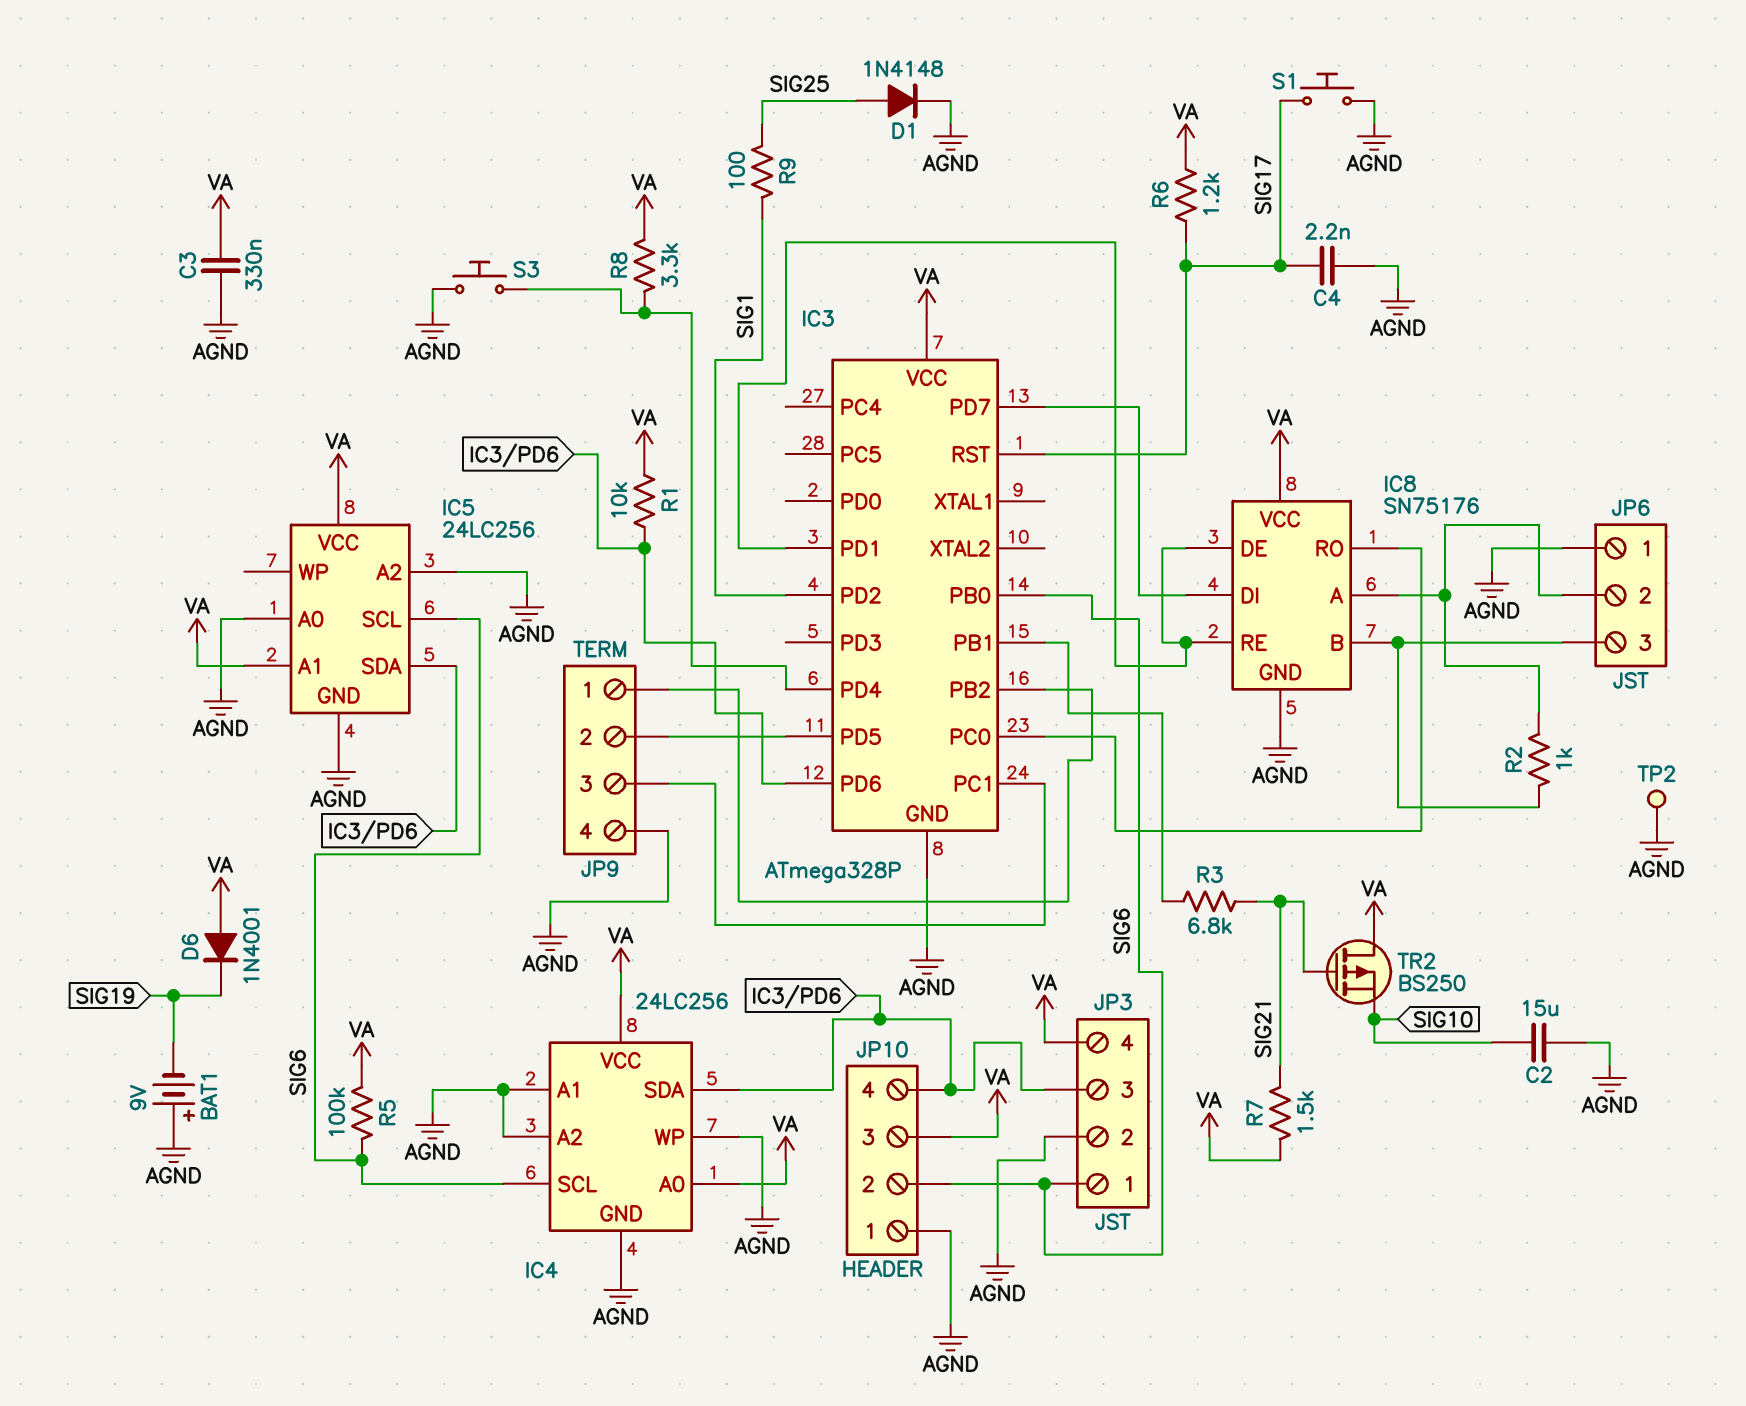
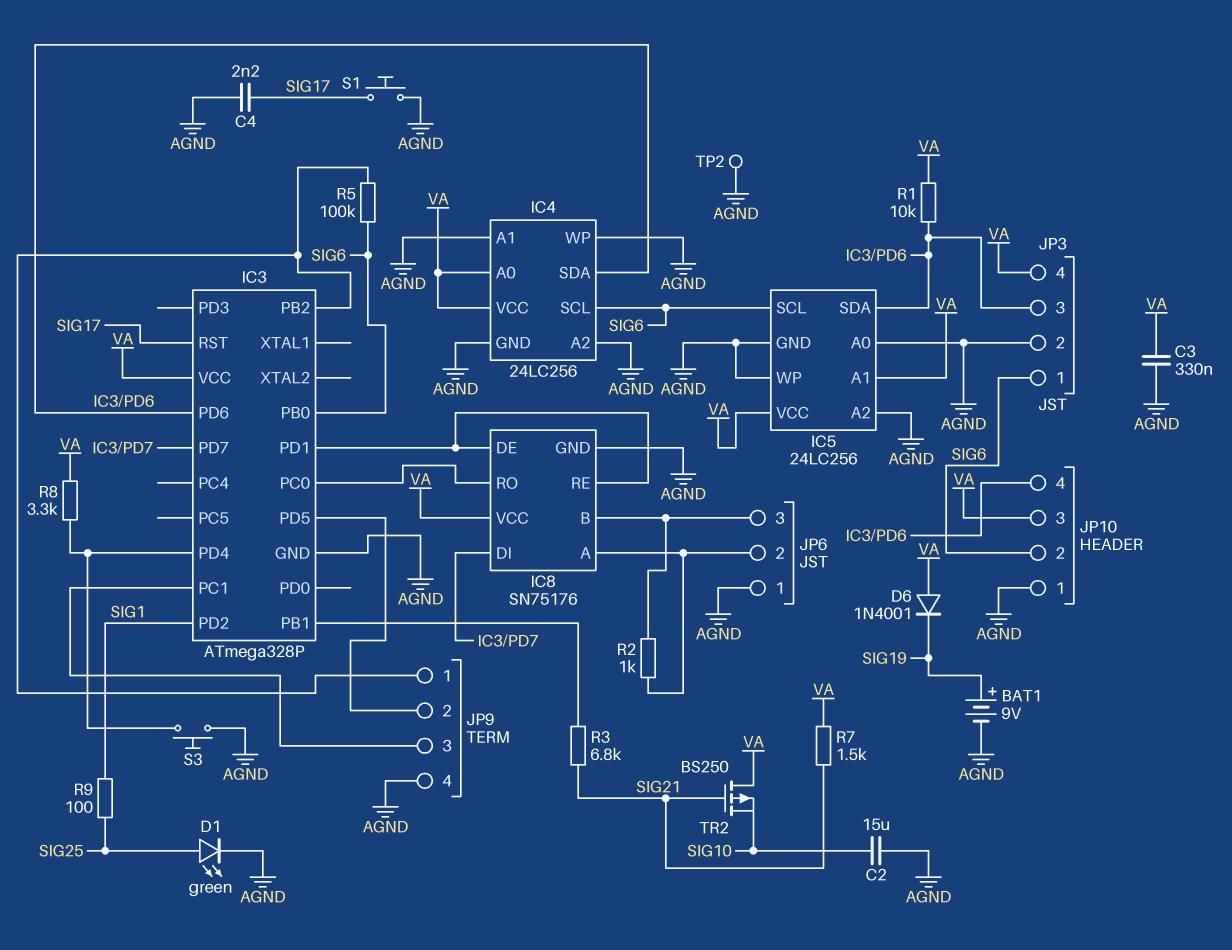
BAT1: 9V (plus AGND, minus SIG19) -> 9V (plus SIG19, minus AGND)
D1: diode 1N4148 (A SIG25, K AGND) -> LED green (A SIG25, K AGND)
IC5 pin WP: none -> AGND
R5: 100k (SIG6, VA) -> 100k (IC3/PB2, SIG6)
R6: 1.2k (SIG17, VA) -> none

